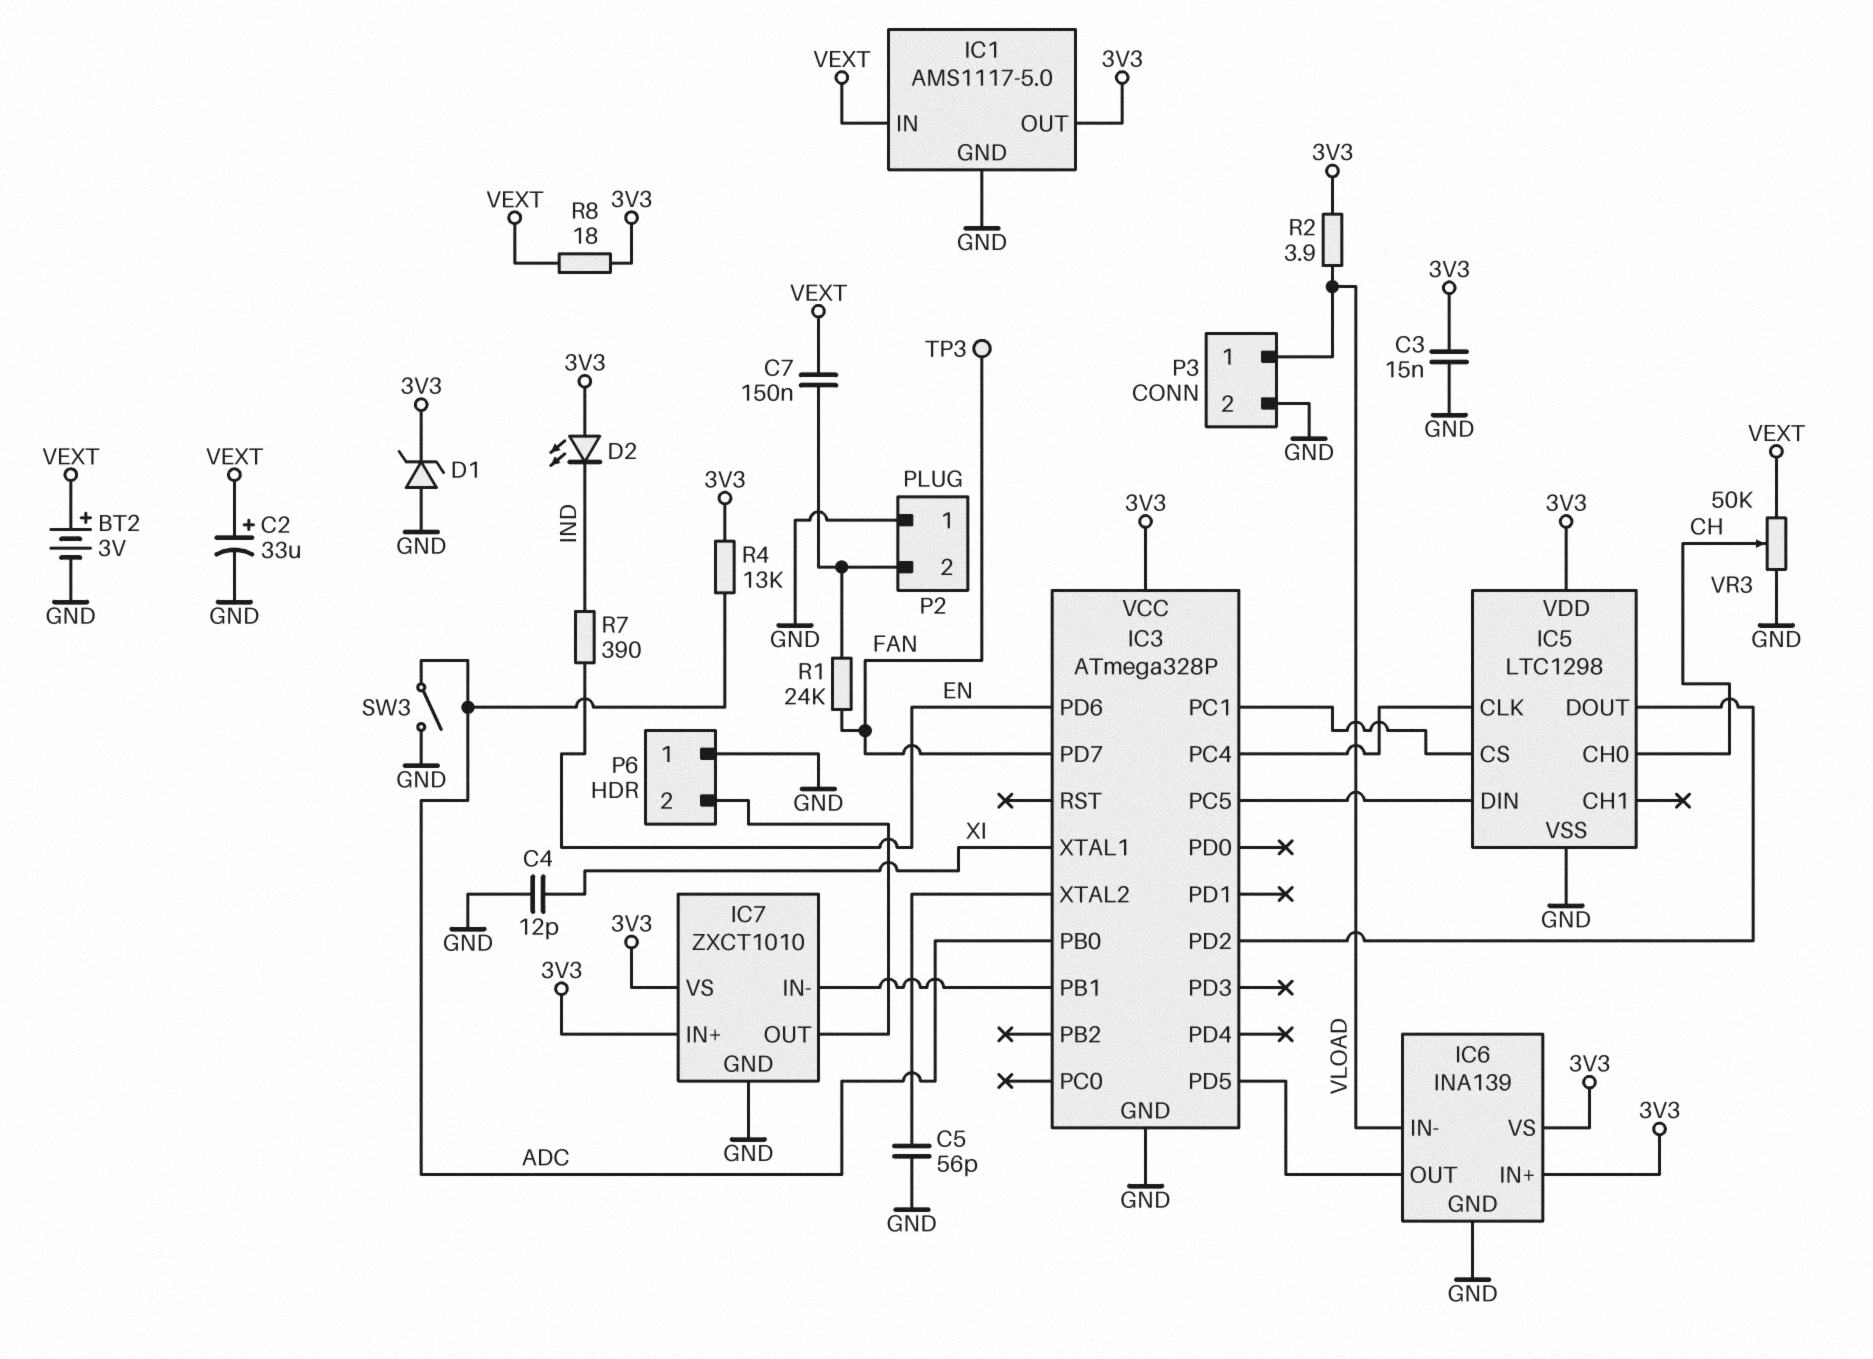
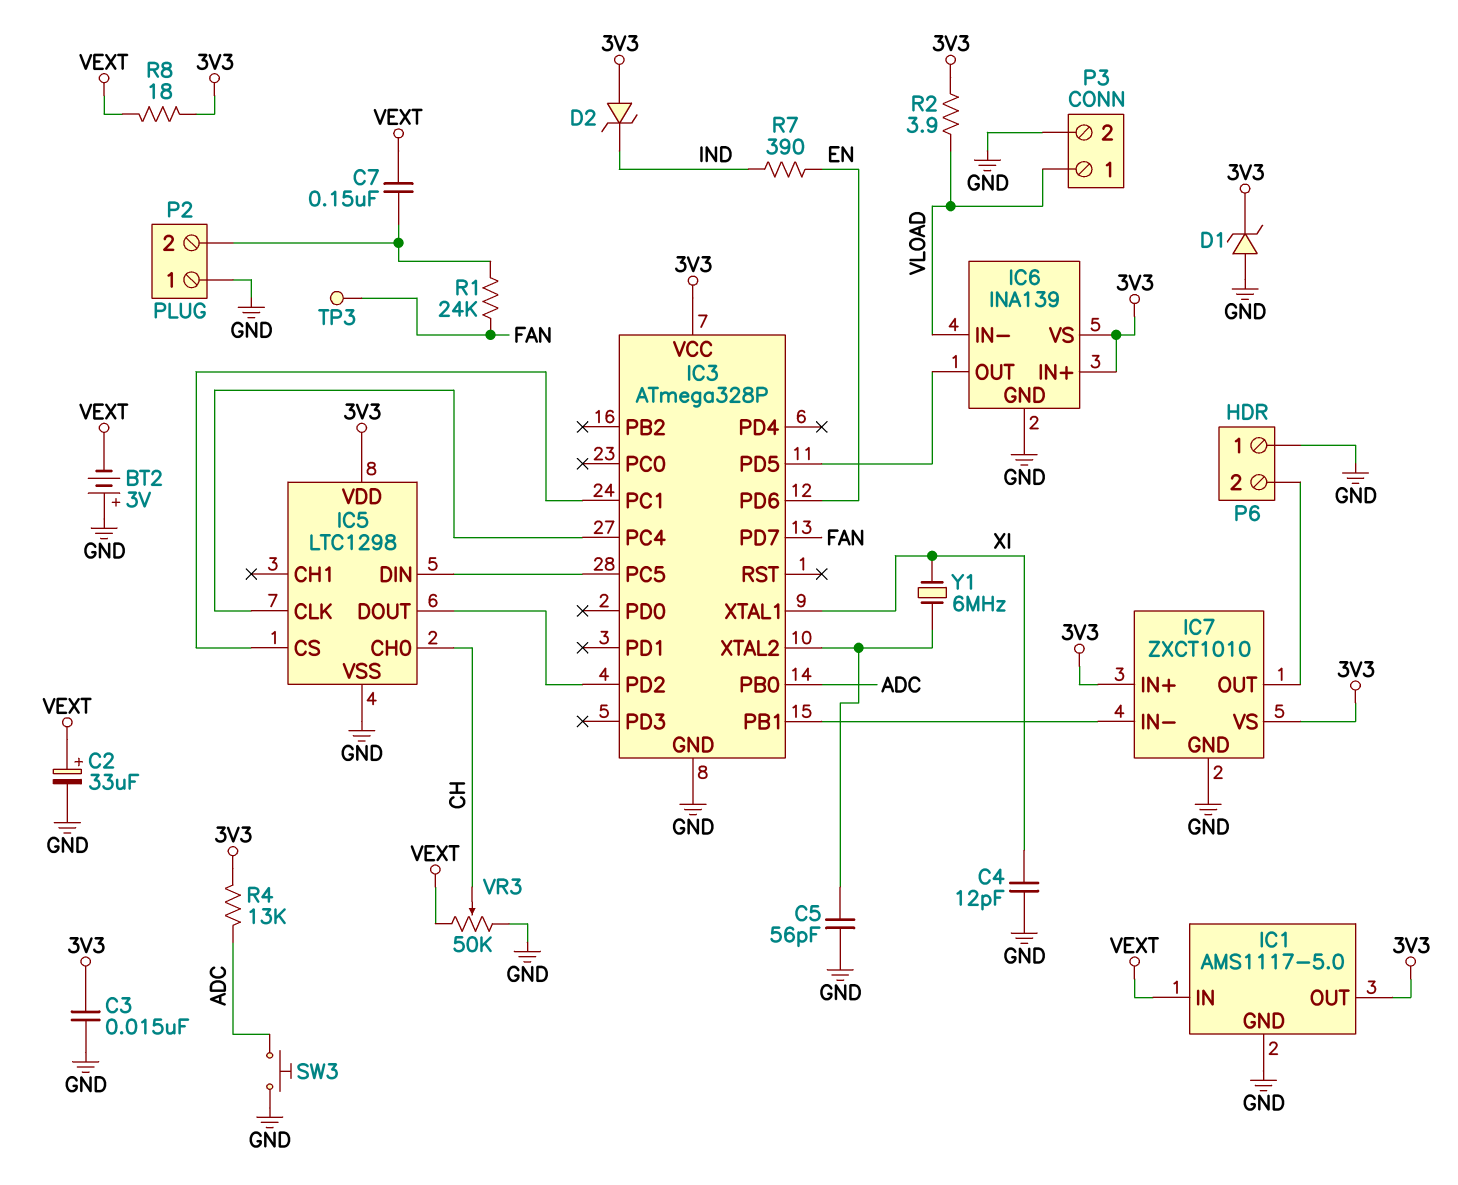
BT2: 3V (plus VEXT, minus GND) -> 3V (plus GND, minus VEXT)
D2: LED (A 3V3, K IND) -> zener (A 3V3, K IND)
SW3: switch (ADC, GND) -> button (ADC, GND)
Y1: none -> 6MHz (IC3/XTAL2, XI)

